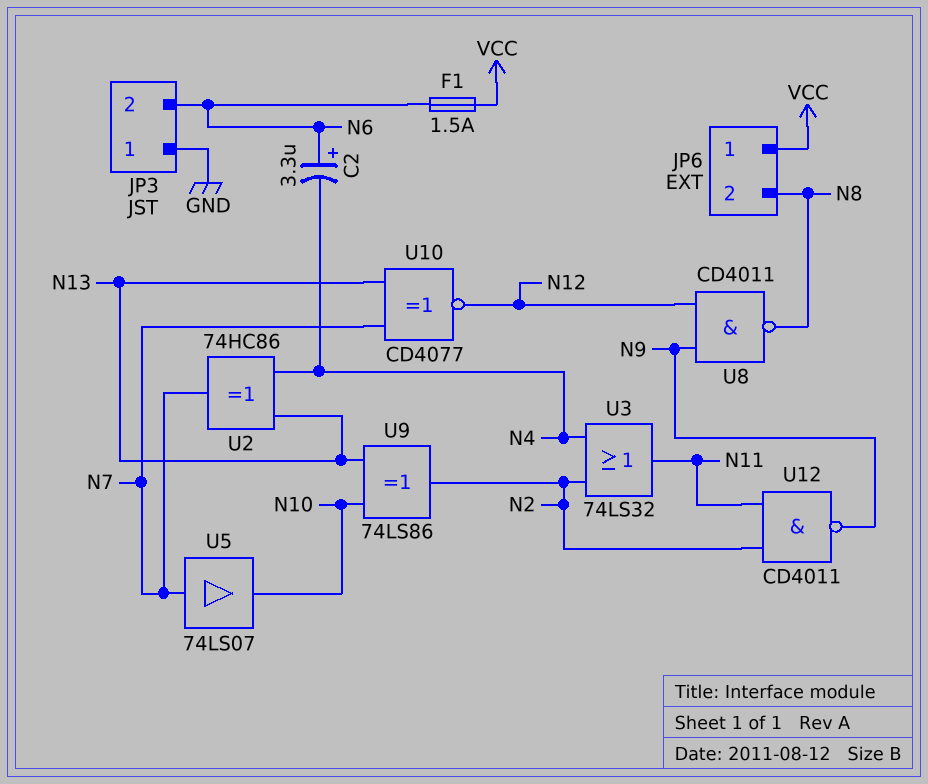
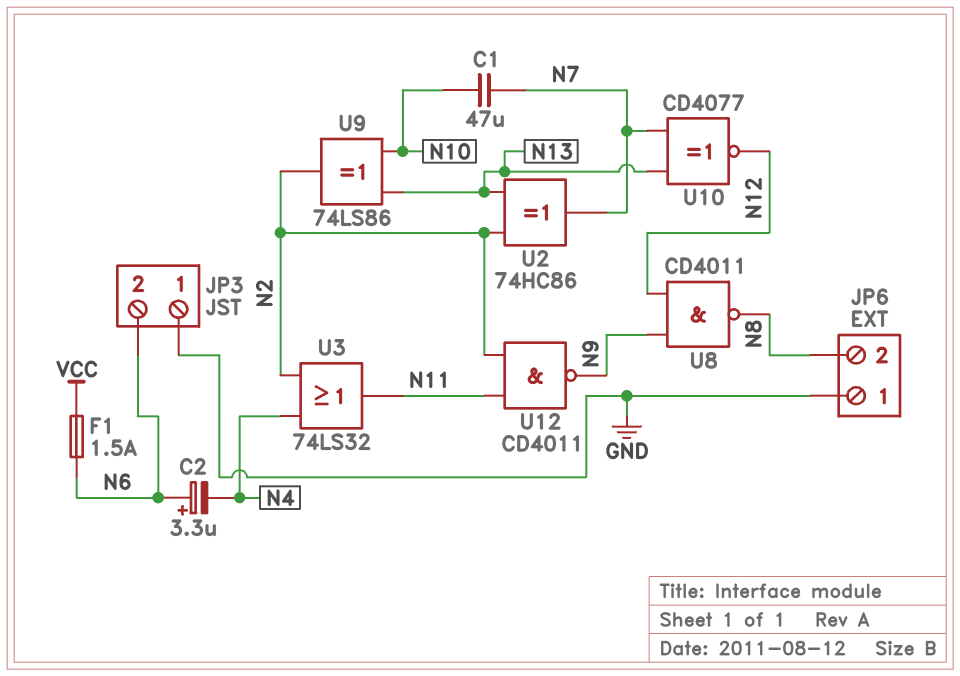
C1: none -> 47uF (N7, N10)
JP6 pin 1: VCC -> GND
U2: XOR 74HC86 (in N4, in N13, out N7) -> XOR 74HC86 (in N2, in N13, out N7)
U5: buffer 74LS07 (in N7, out N10) -> none

